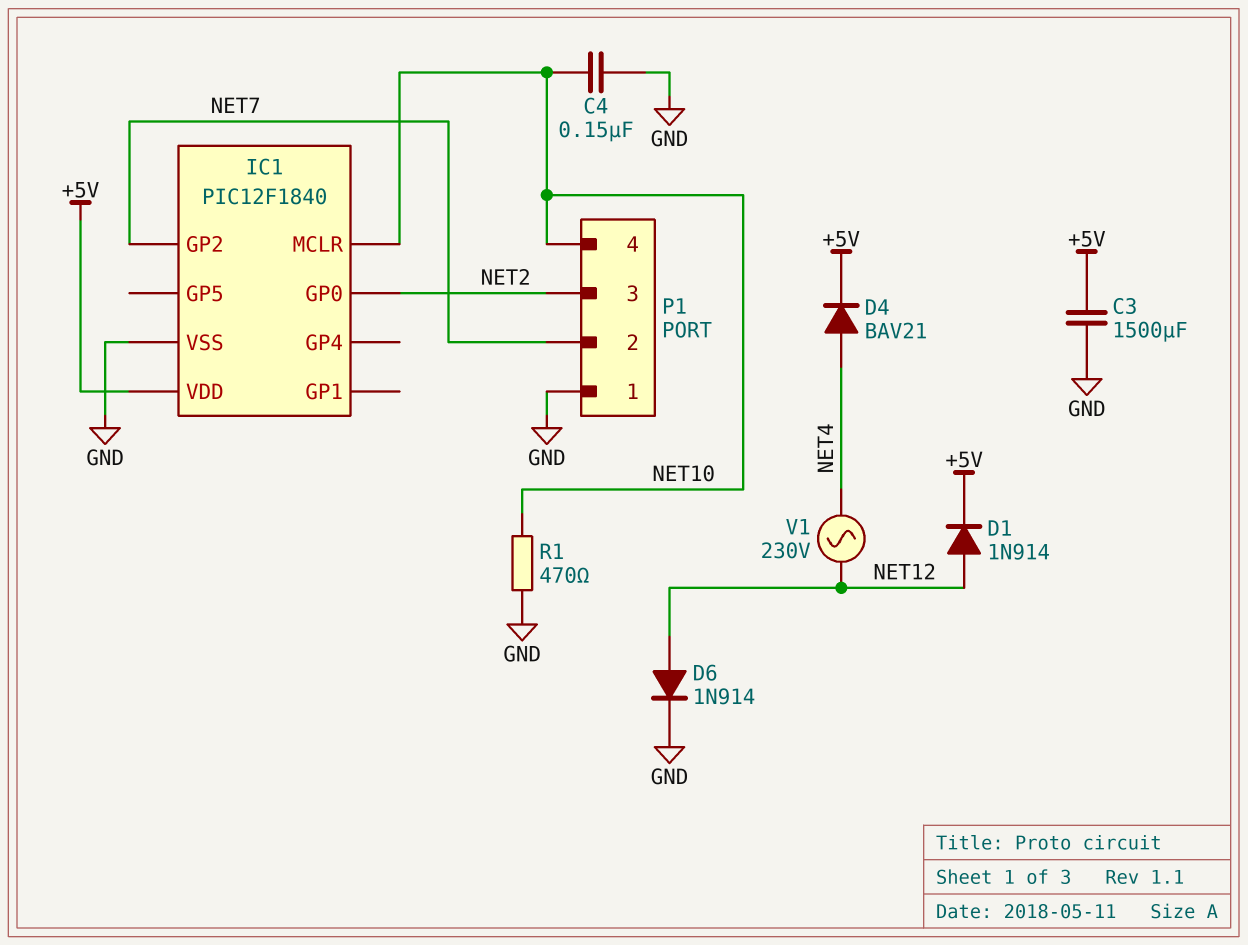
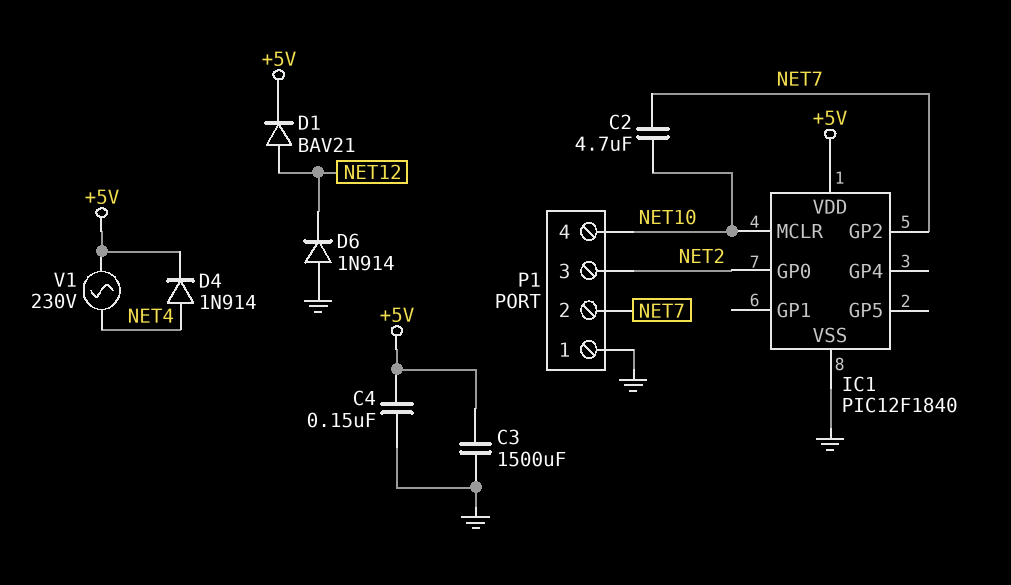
C2: none -> 4.7uF (NET7, NET10)
C4: 150nF (GND, NET10) -> 150nF (+5V, GND)
D1: diode 1N914 (A NET12, K +5V) -> diode BAV21 (A NET12, K +5V)
D4: diode BAV21 (A NET4, K +5V) -> diode 1N914 (A NET4, K +5V)
D6: diode 1N914 (A NET12, K GND) -> diode 1N914 (A GND, K NET12)
R1: 470 (GND, NET10) -> none
V1: AC 230V (NET4, NET12) -> AC 230V (+5V, NET4)

